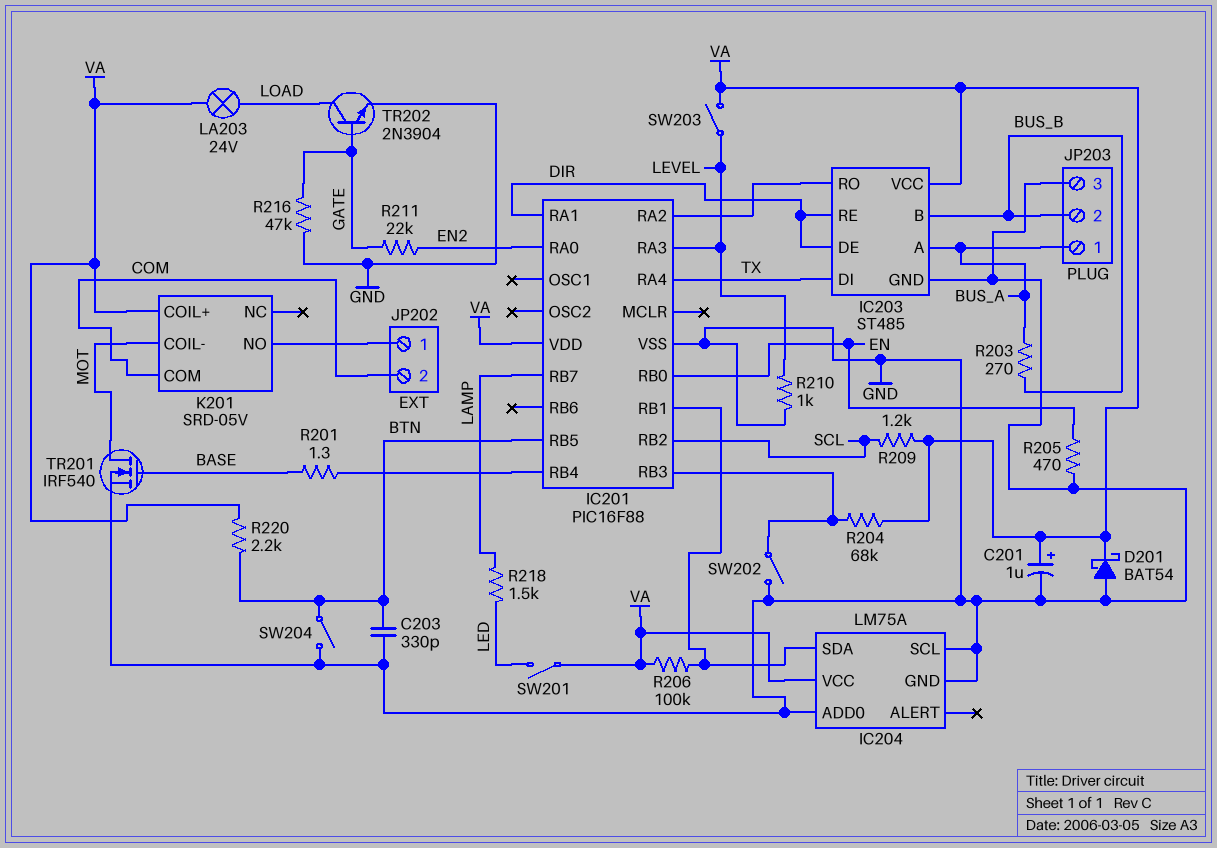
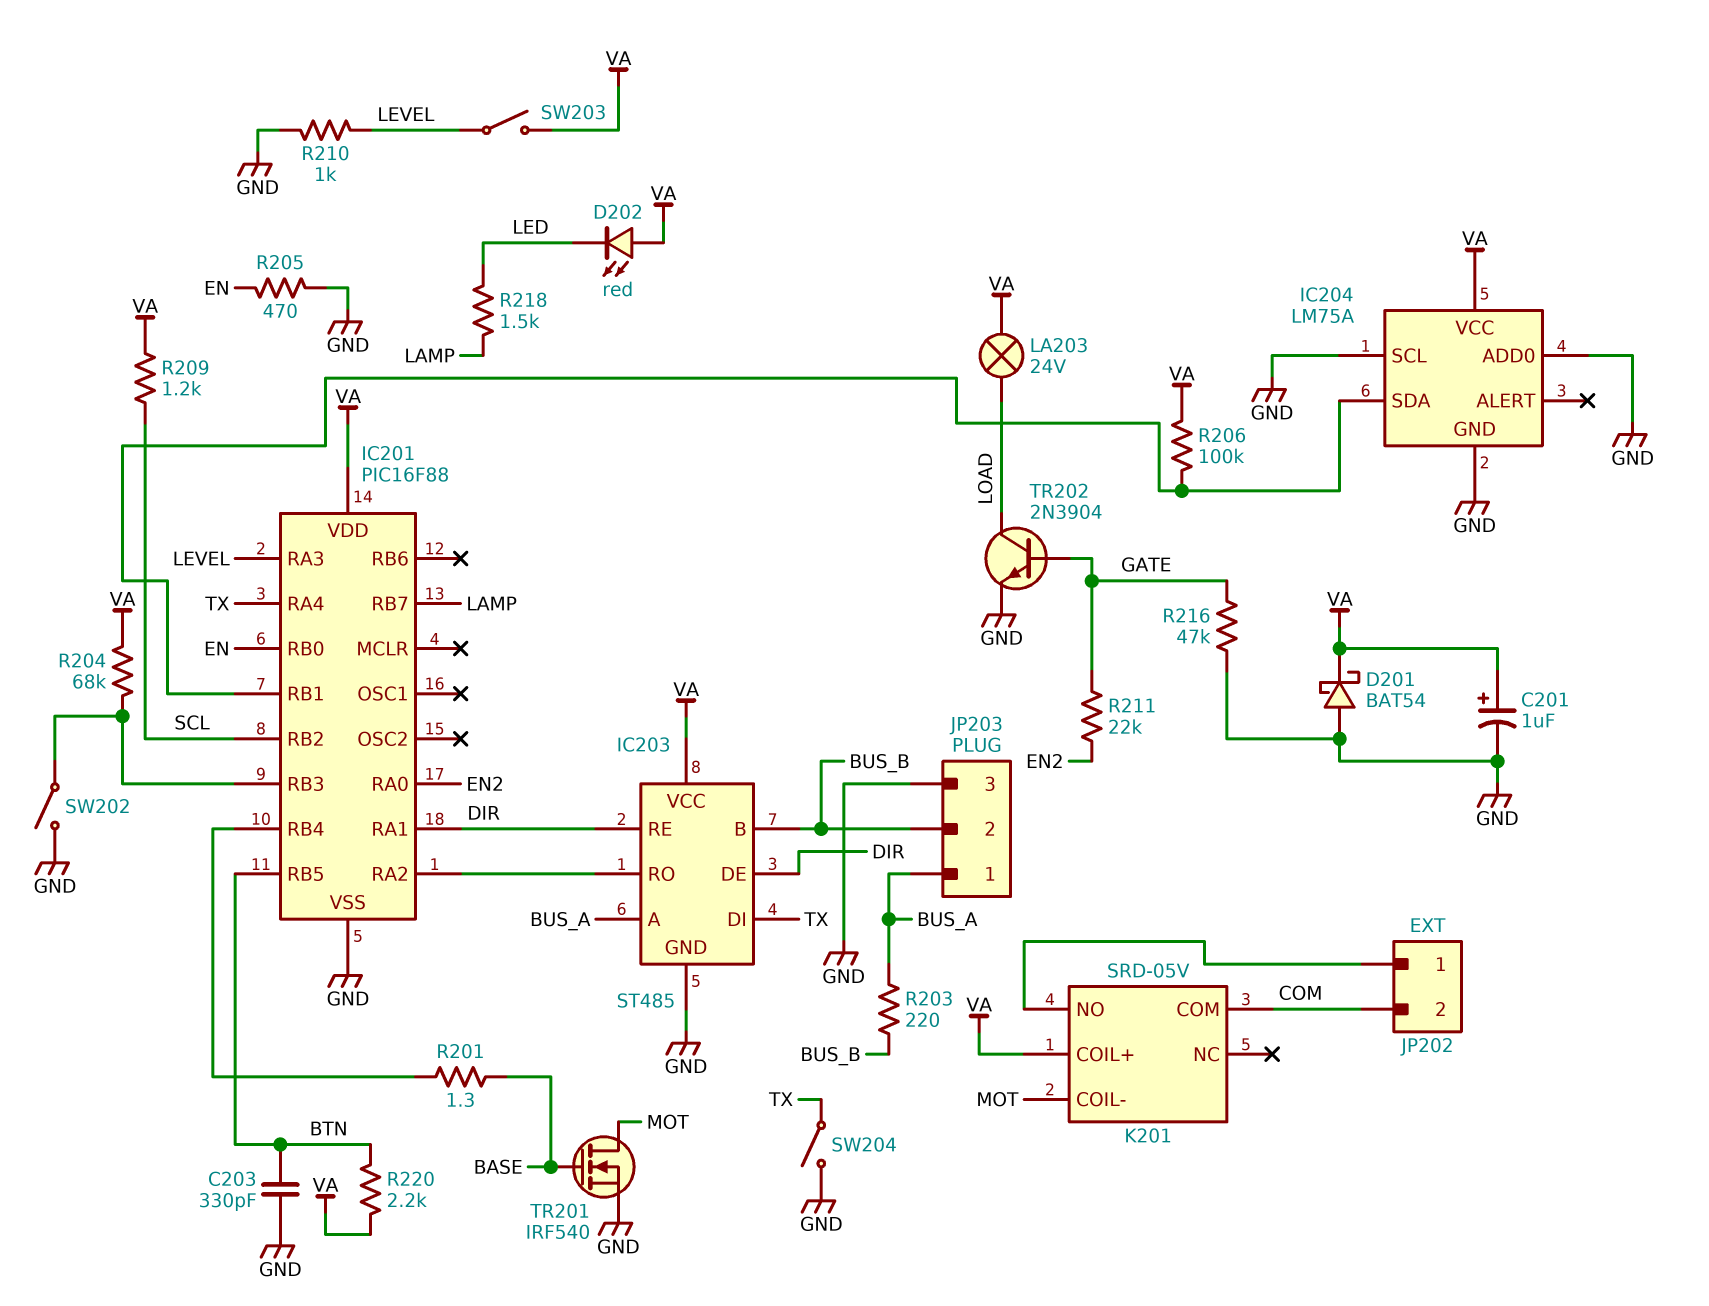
D202: none -> LED red (A VA, K LED)
R203: 270 (BUS_A, BUS_B) -> 220 (BUS_A, BUS_B)
SW201: switch (LED, VA) -> none
SW204: switch (BTN, GND) -> switch (GND, TX)

